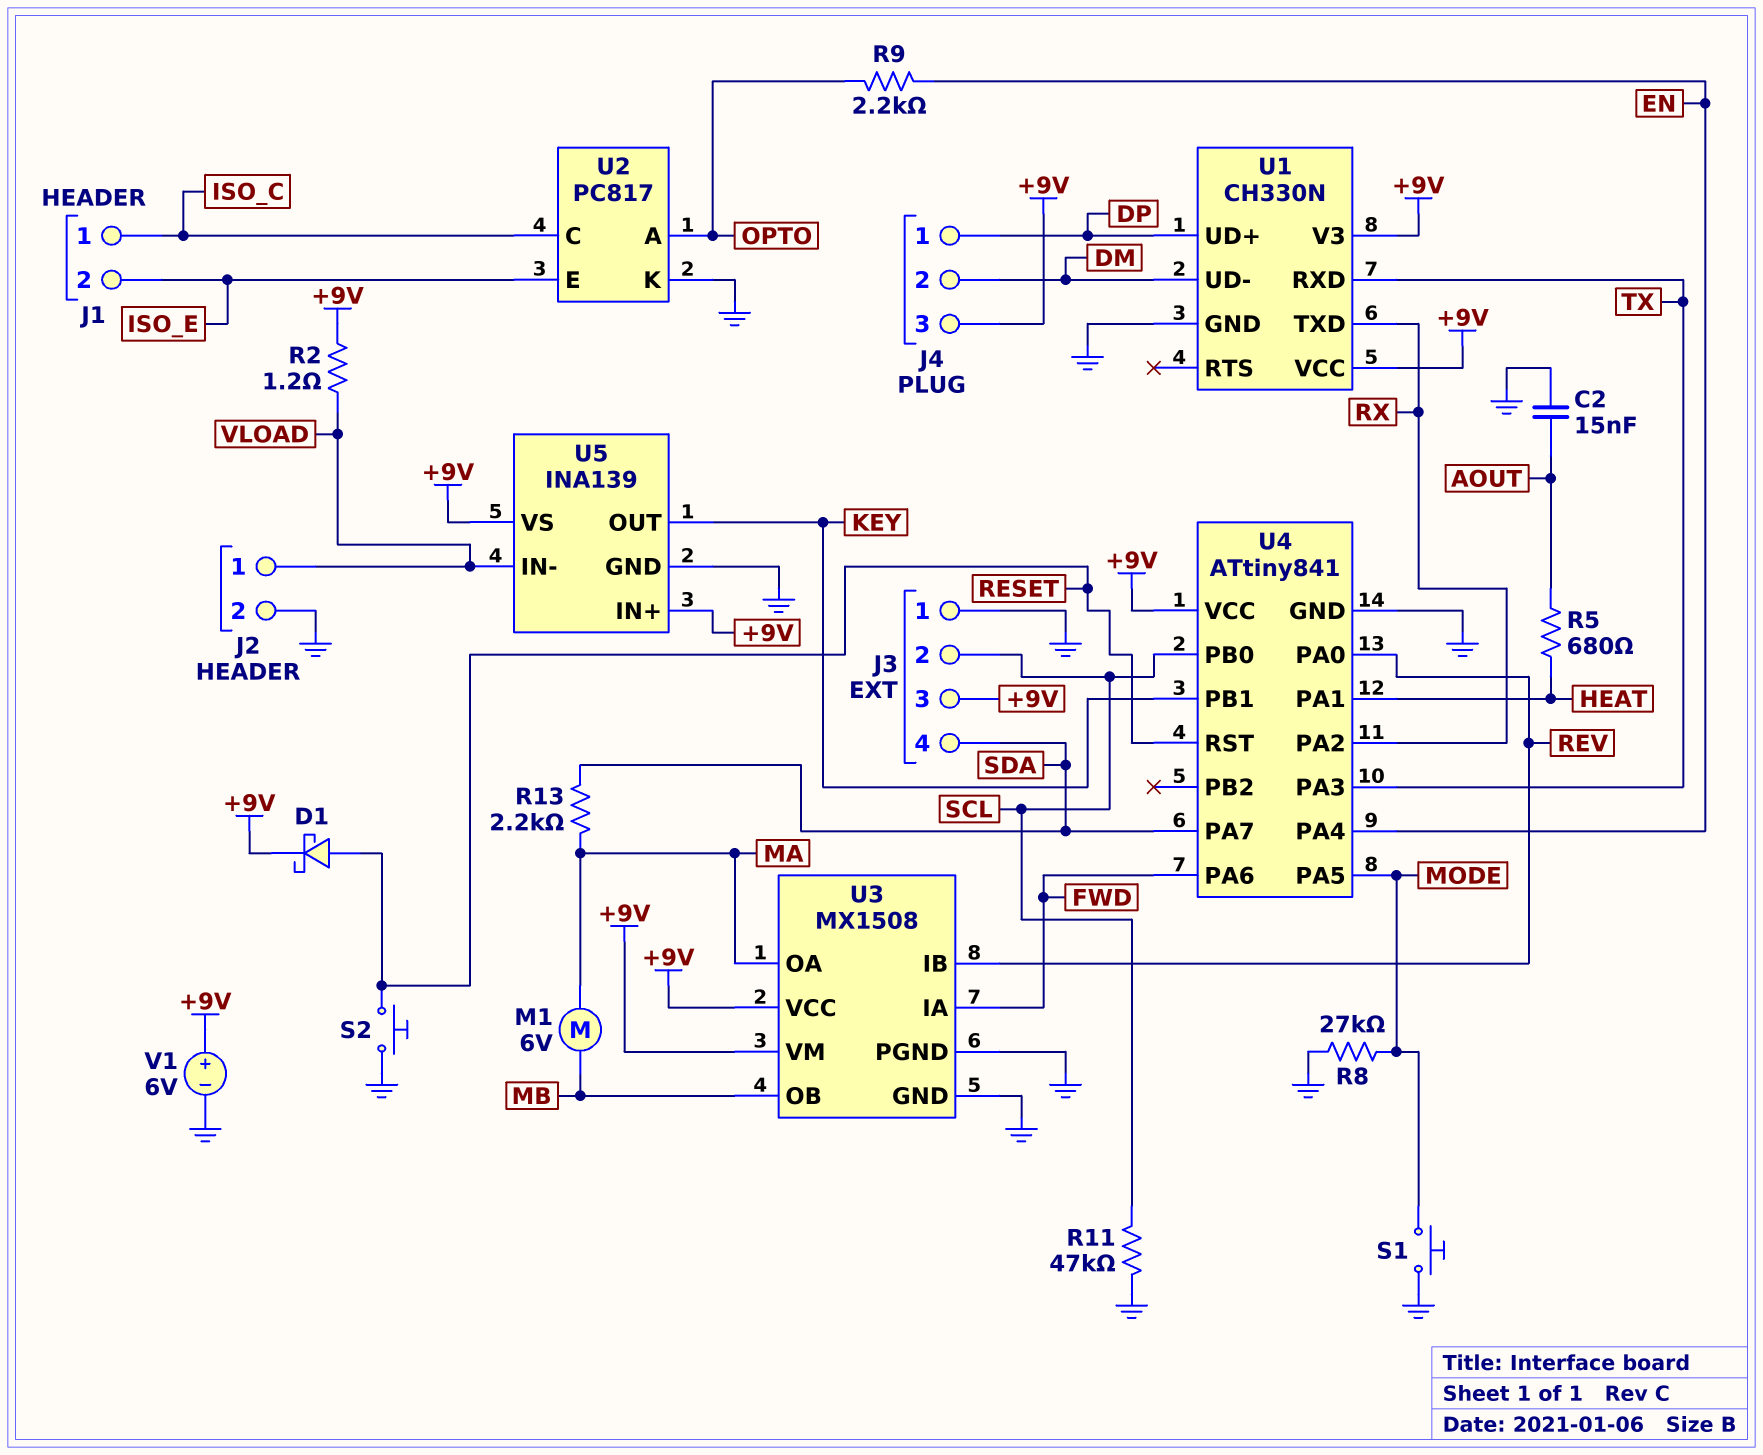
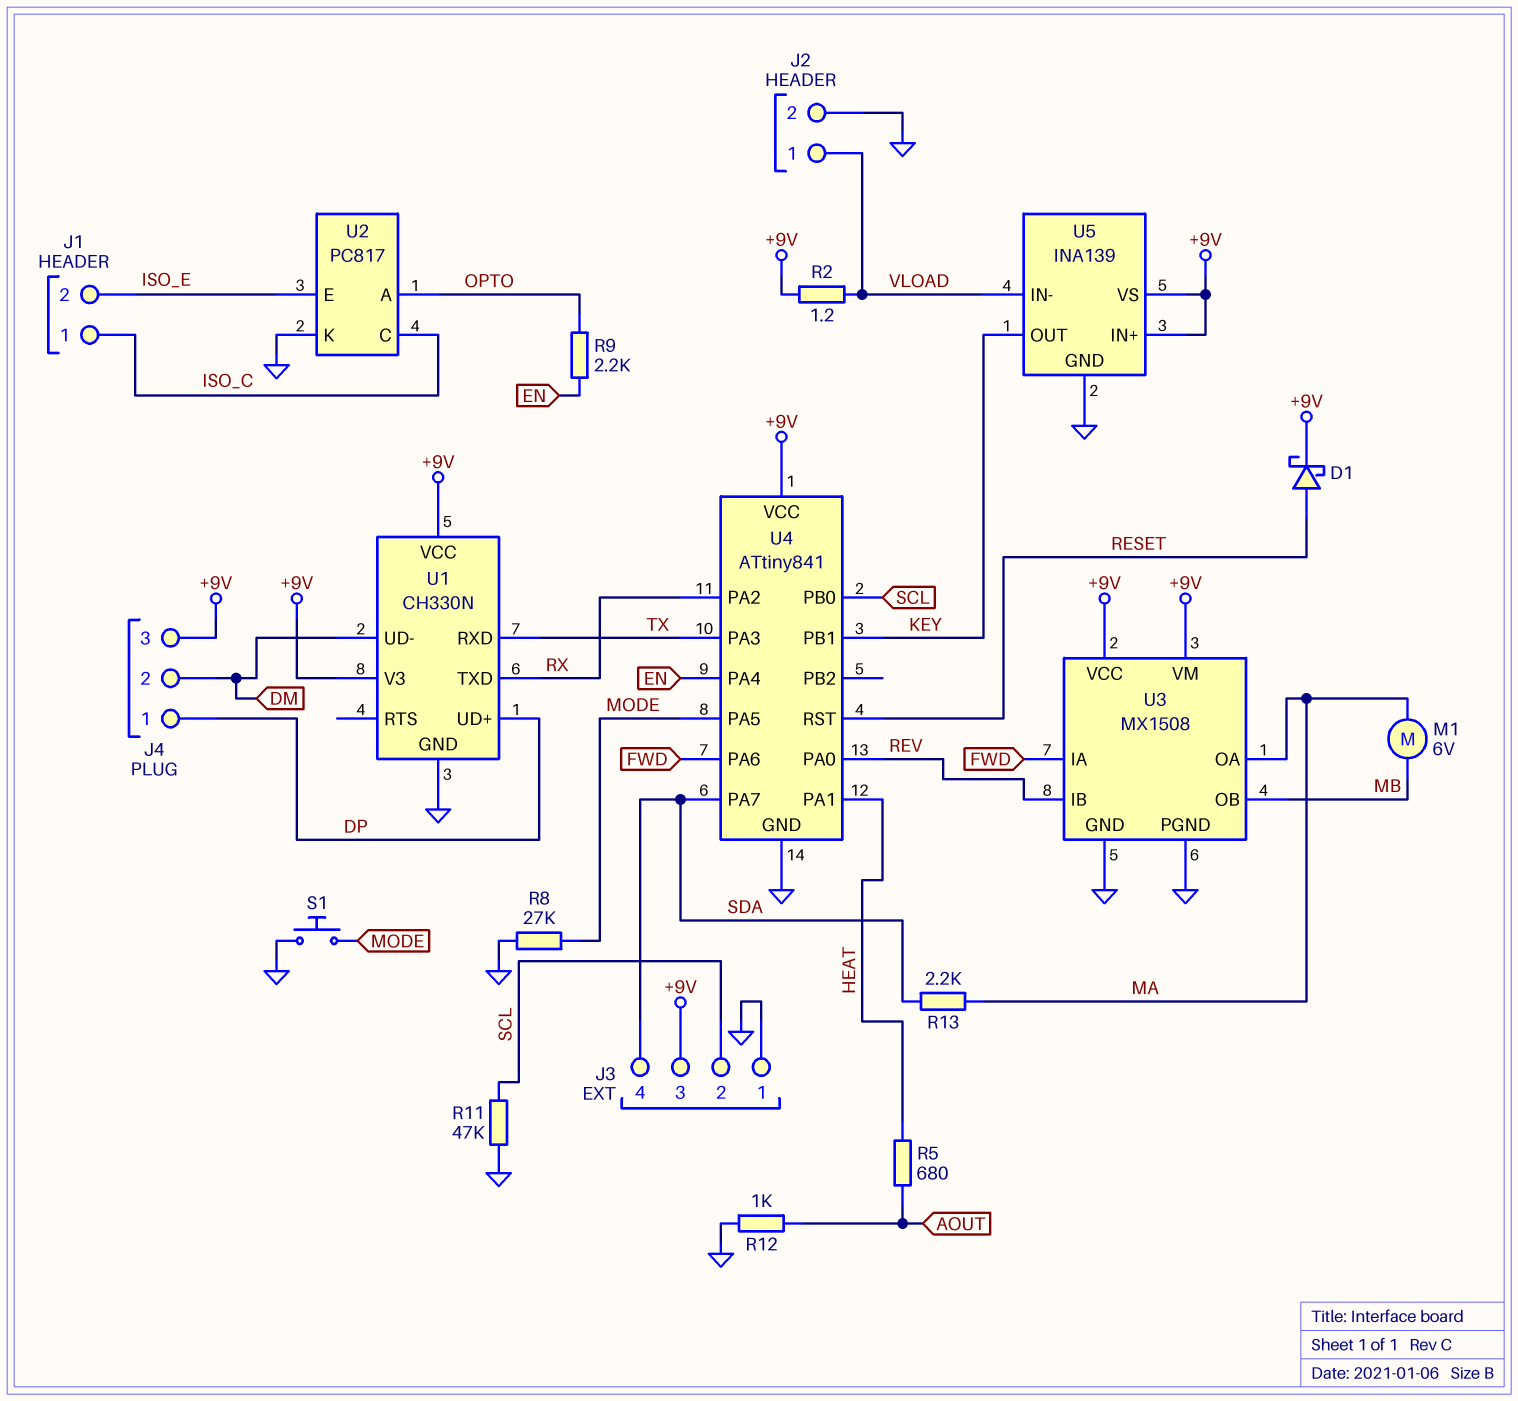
C2: 15nF (AOUT, GND) -> none
R12: none -> 1k (AOUT, GND)
S2: button (GND, RESET) -> none
V1: 6V (plus +9V, minus GND) -> none

